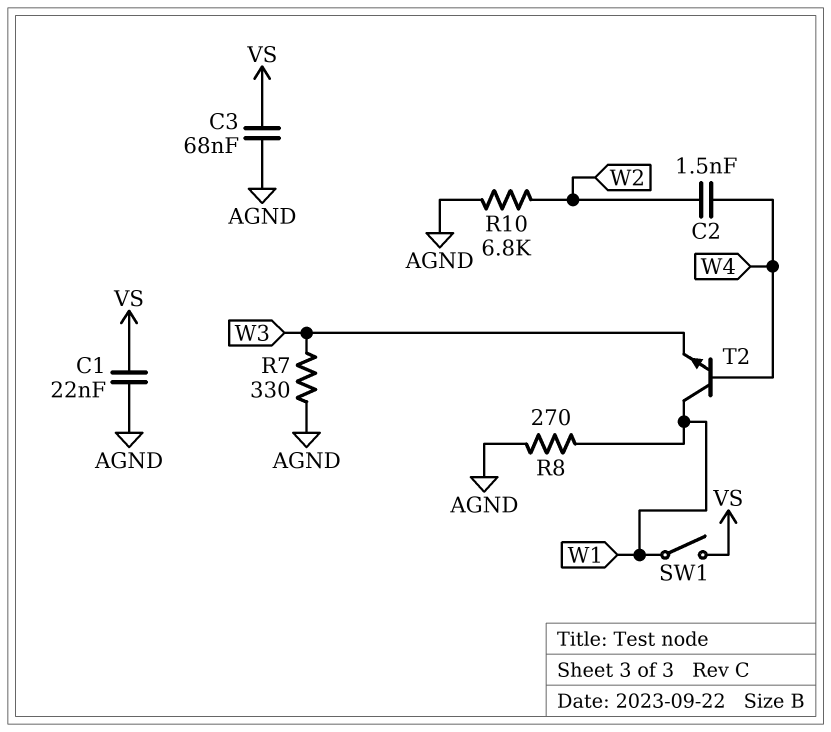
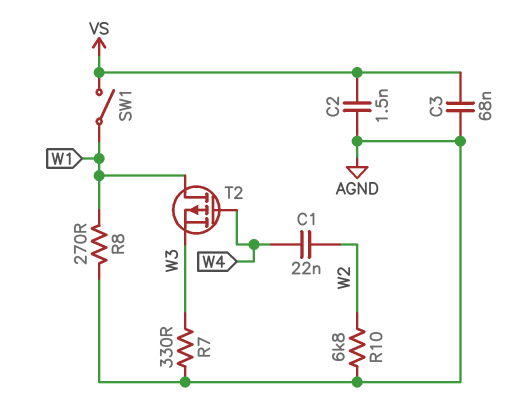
C1: 22nF (AGND, VS) -> 22nF (W2, W4)
C2: 1.5nF (W2, W4) -> 1.5nF (AGND, VS)
T2: NPN (B W4, C W1, E W3) -> PMOS (G W4, D W1, S W3)

